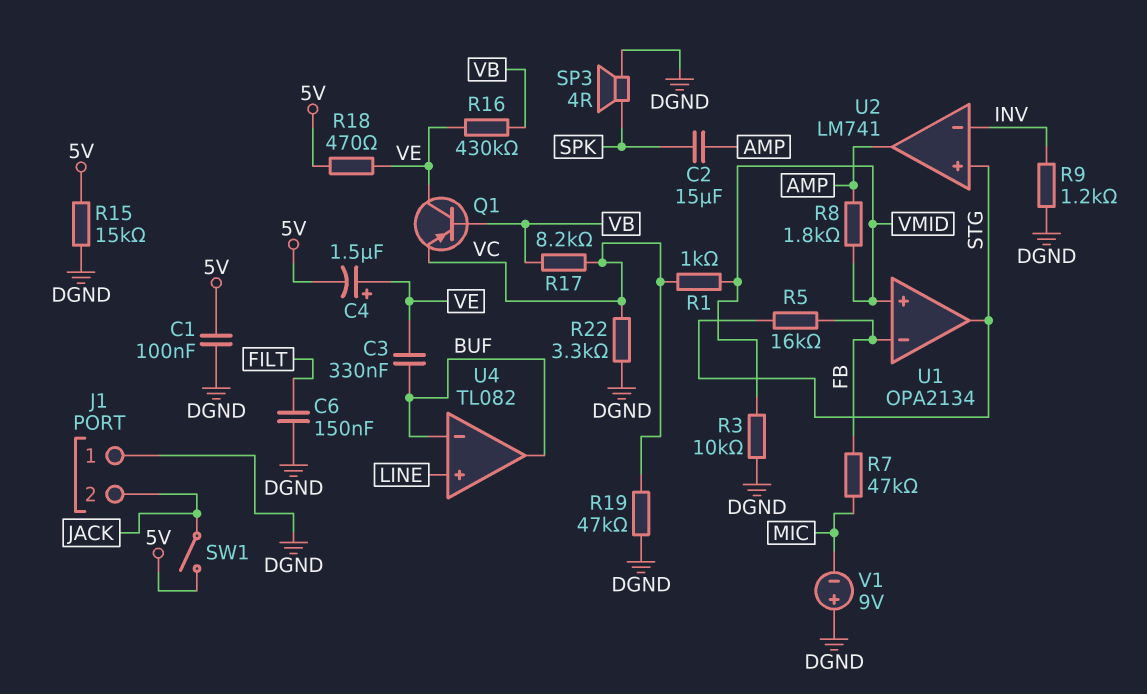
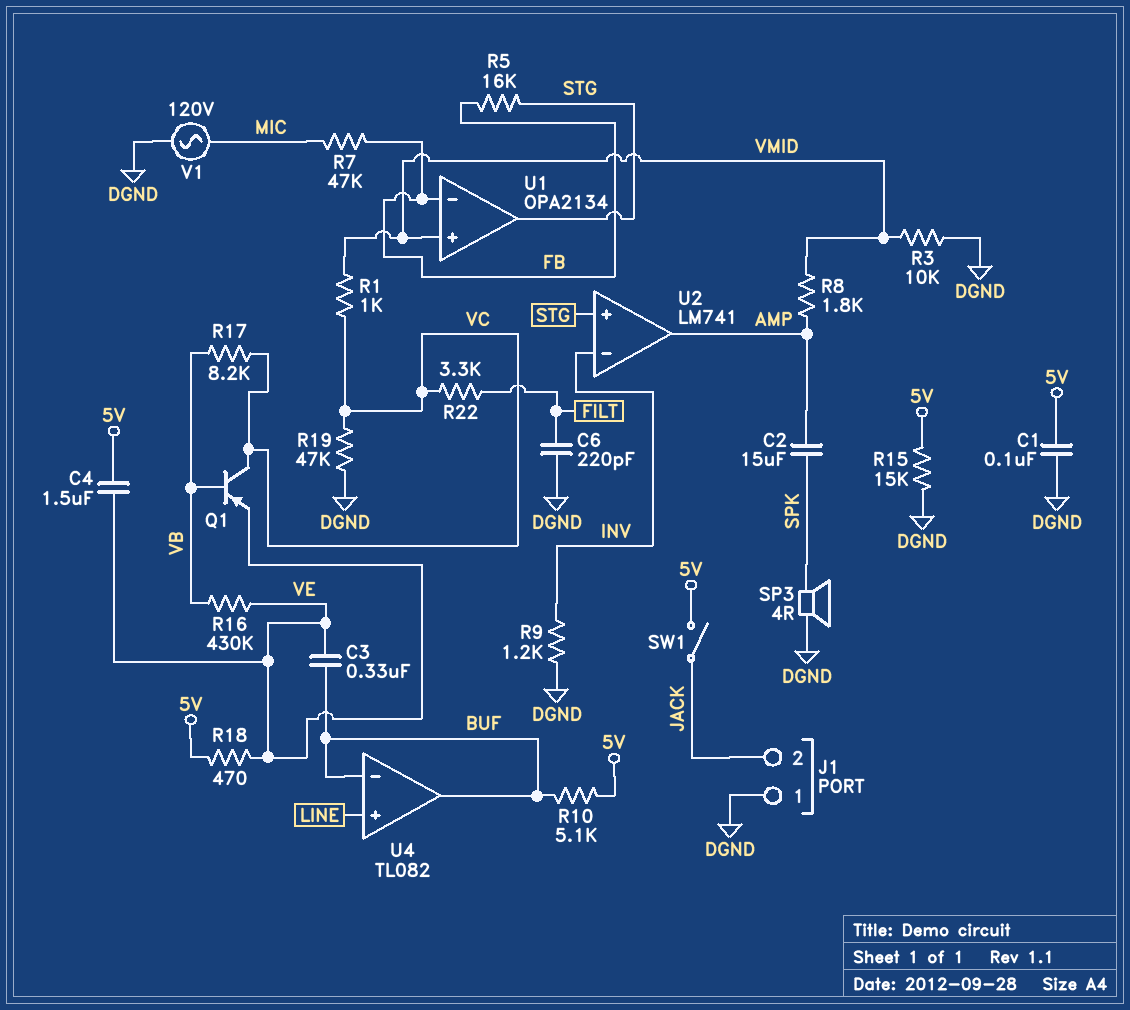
C4: 1.5uF (plus VE, minus 5V) -> 1.5uF (5V, VE)
C6: 150nF (DGND, FILT) -> 220pF (DGND, FILT)
Q1: PNP (B VB, C VE, E VC) -> PNP (B VB, C VC, E VE)
R10: none -> 5.1k (5V, BUF)
R22: 3.3k (DGND, VC) -> 3.3k (FILT, VC)
V1: 9V (plus DGND, minus MIC) -> AC 120V (DGND, MIC)

